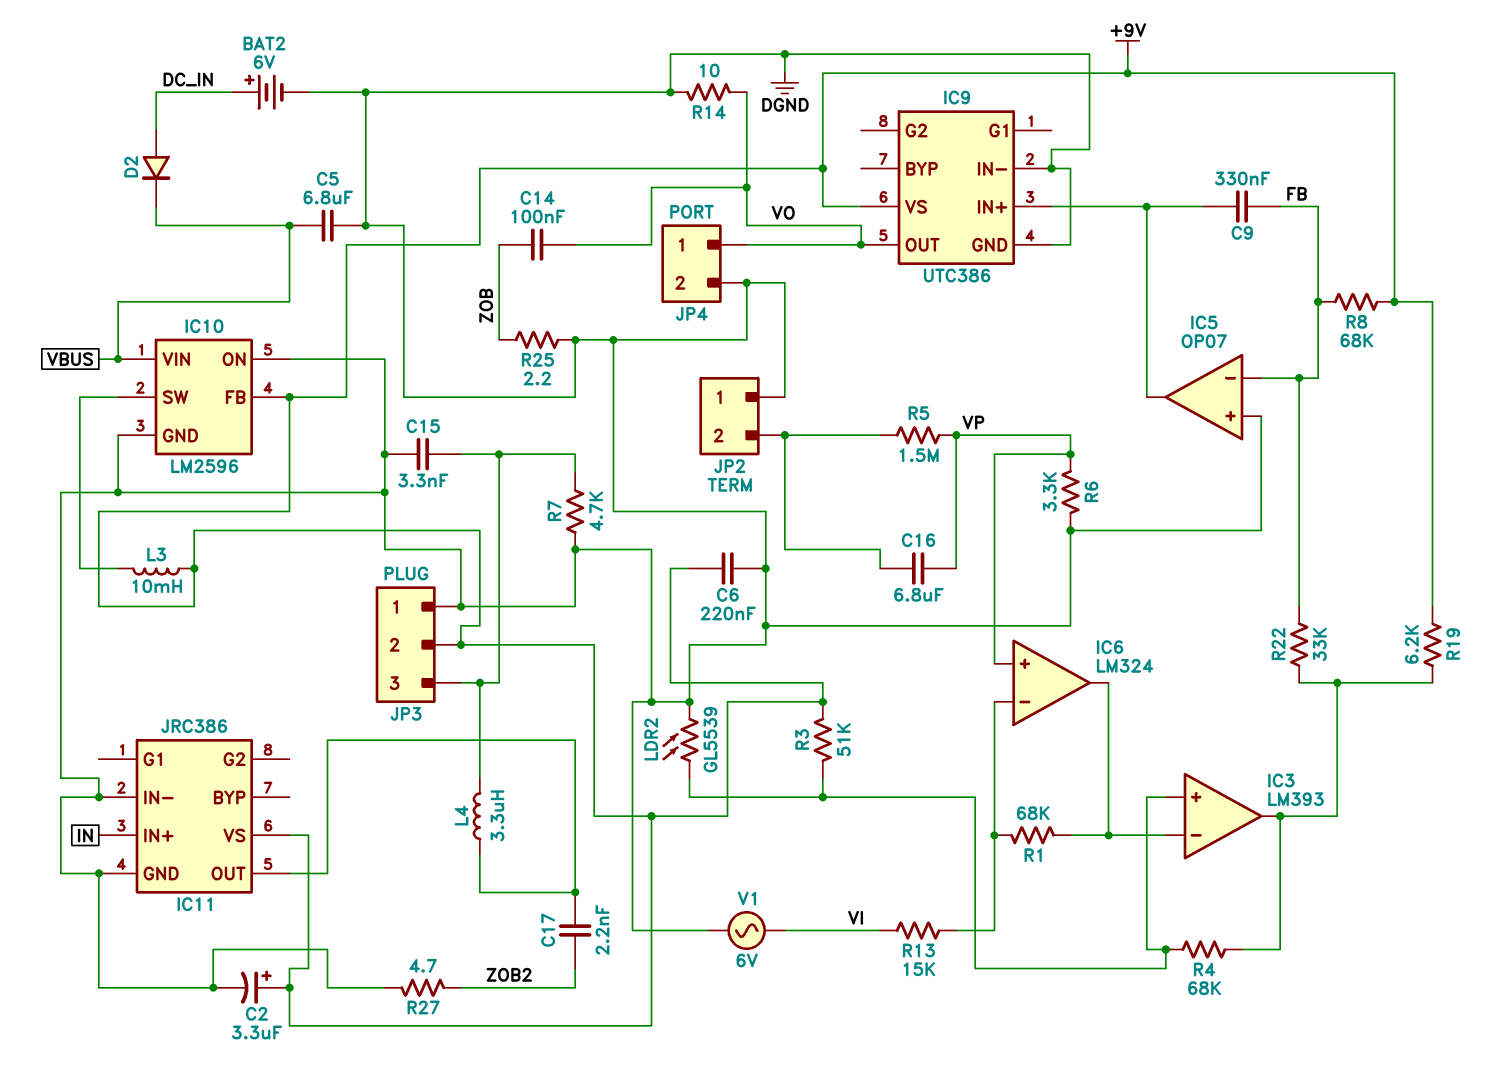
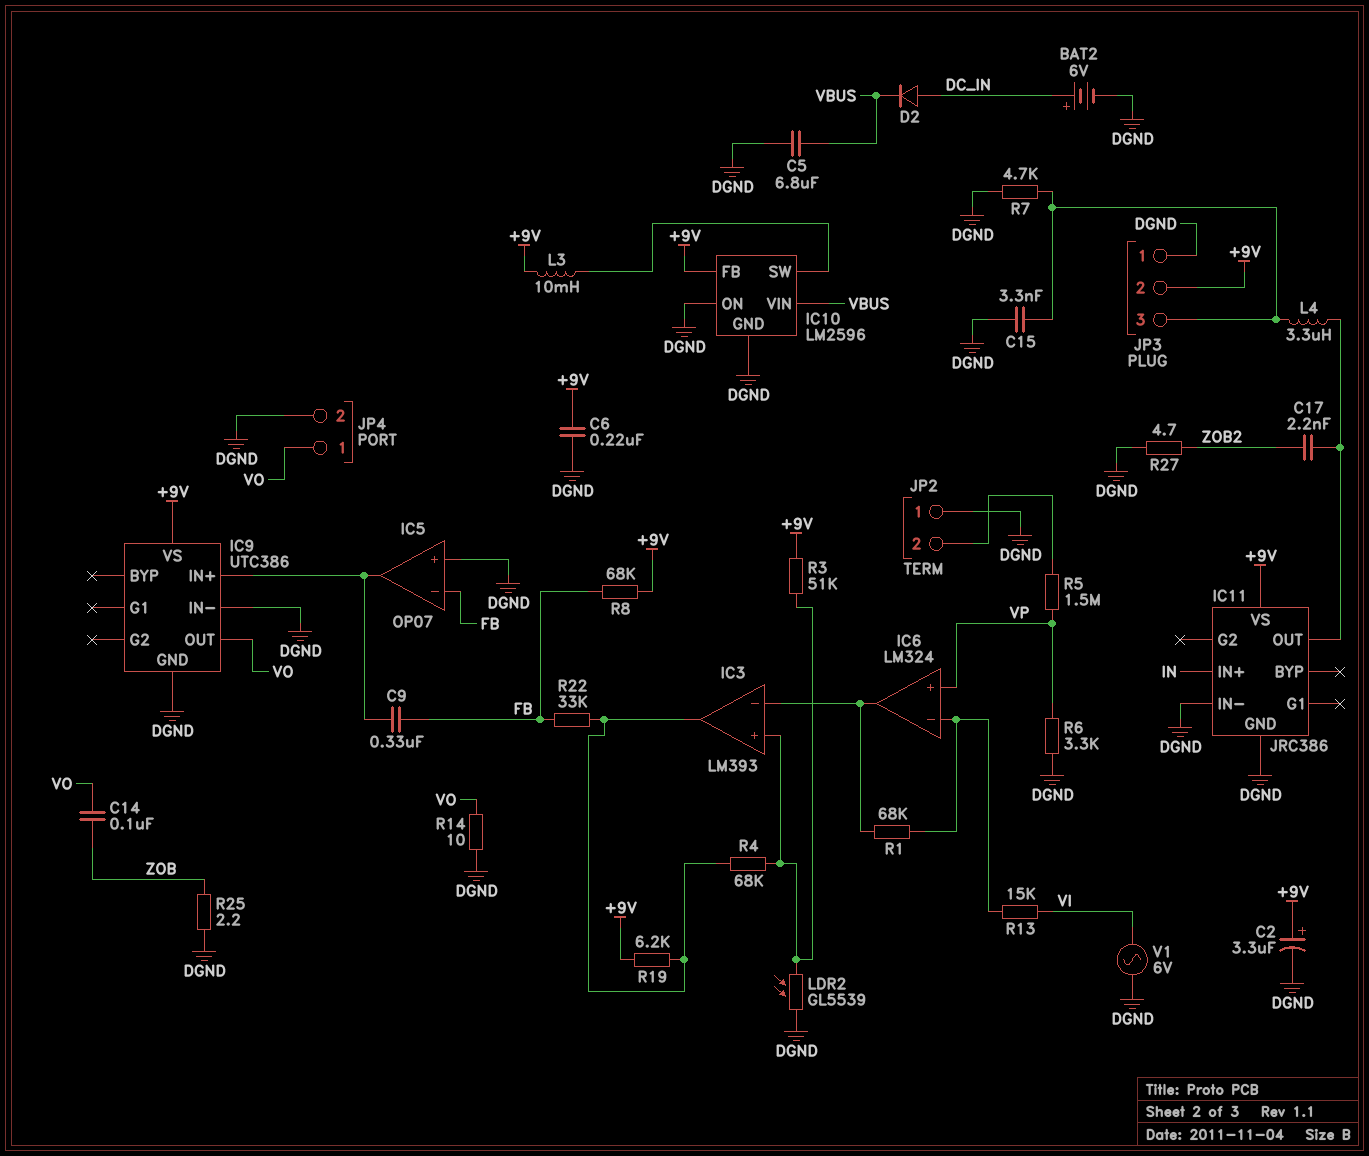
C16: 6.8uF (JP2/2, VP) -> none

